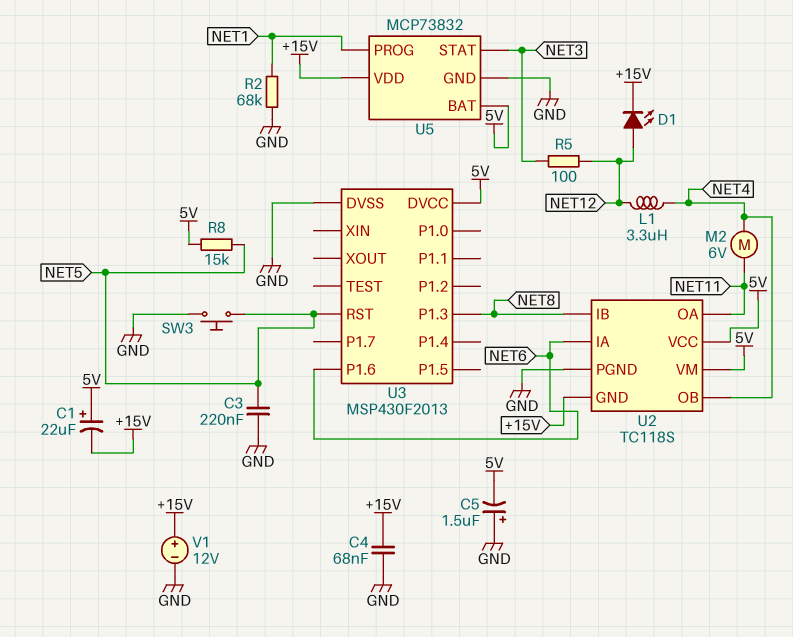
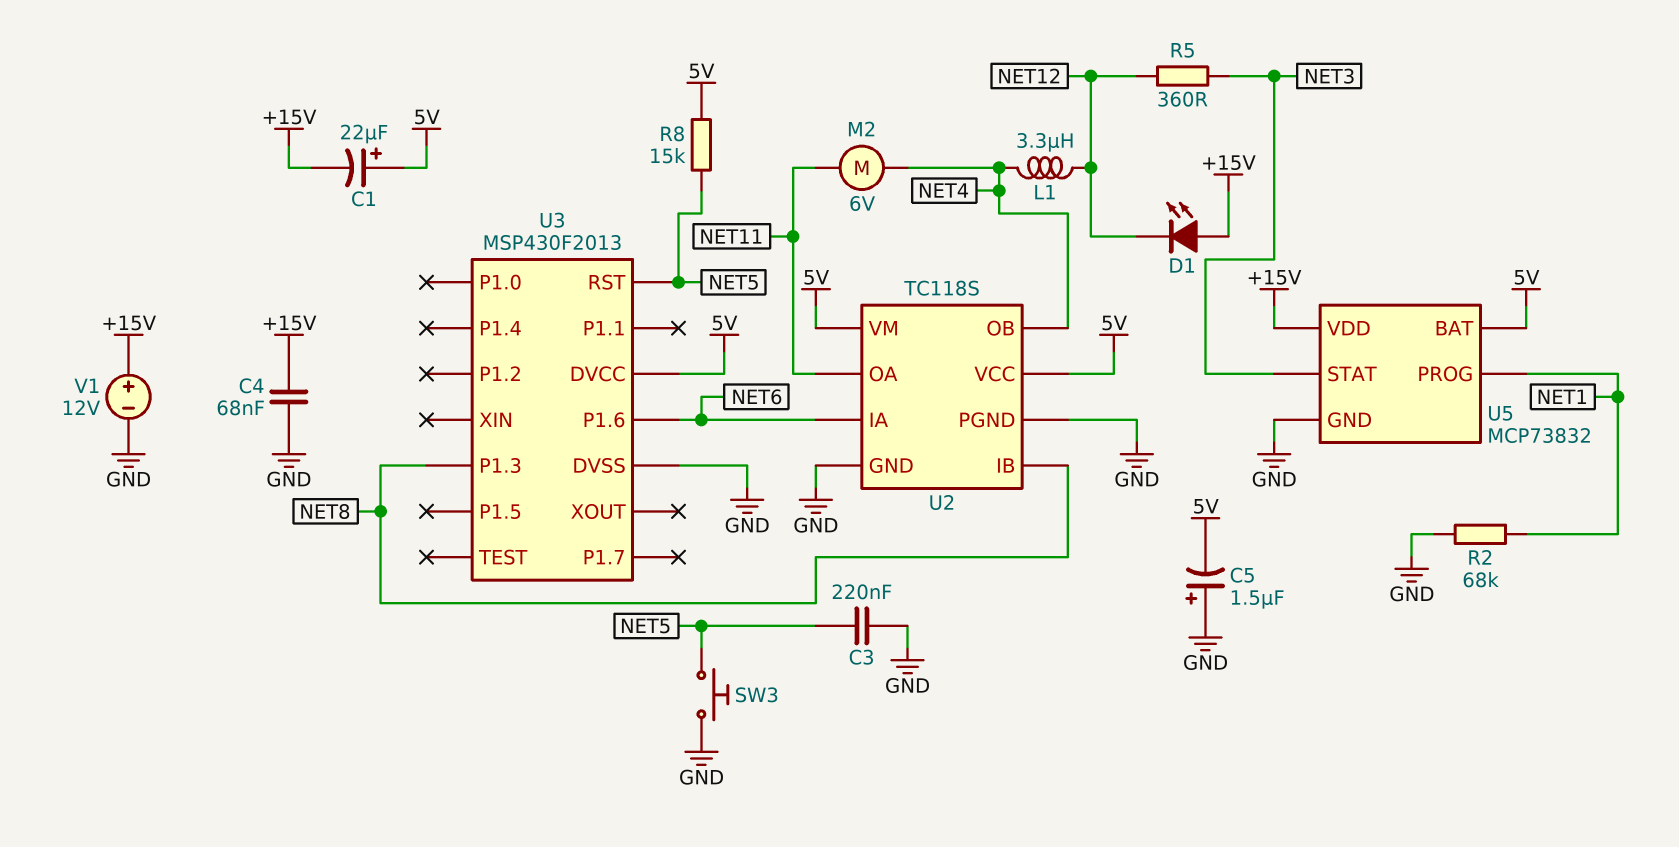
D1: LED (A NET12, K +15V) -> LED (A +15V, K NET12)
R5: 100 (NET3, NET12) -> 360 (NET3, NET12)
U2 pin GND: +15V -> GND

